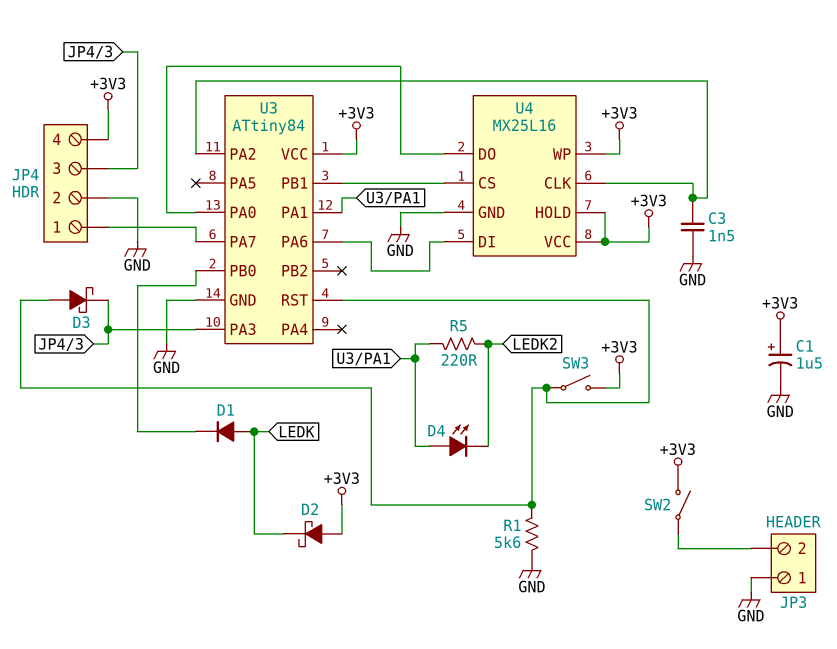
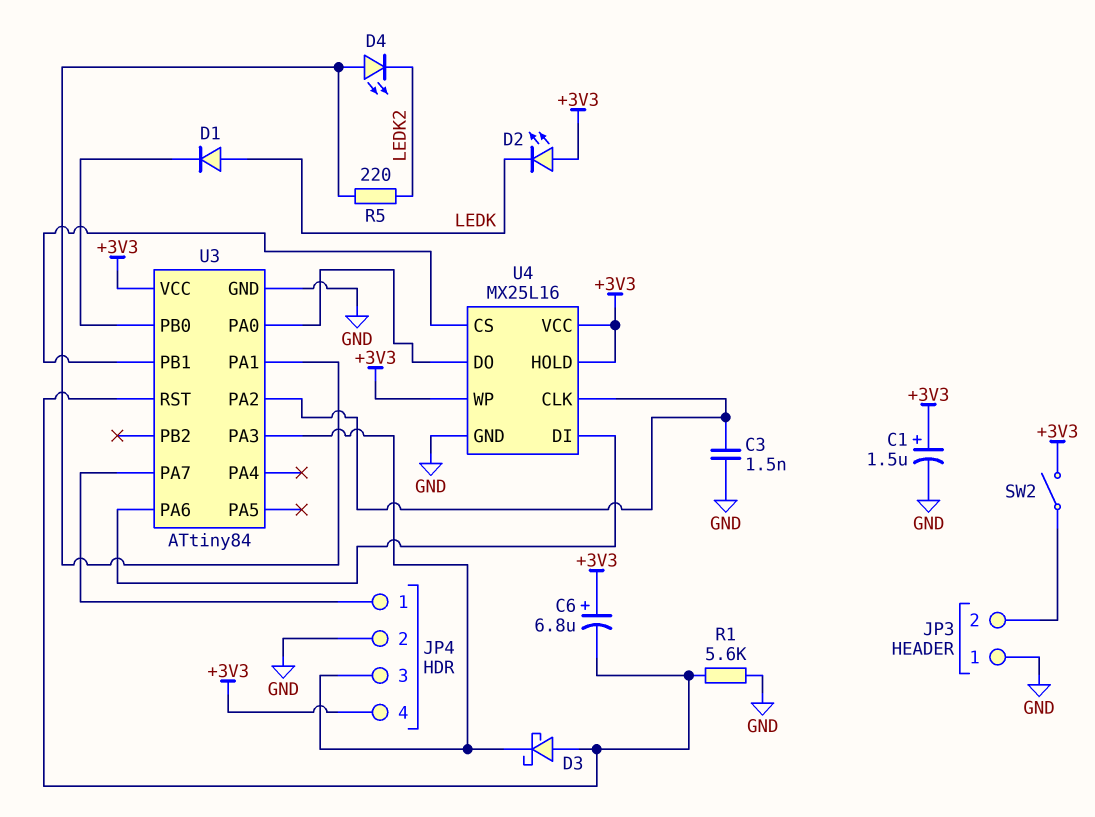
C6: none -> 6.8uF (plus +3V3, minus U3/RST)
D2: schottky (A +3V3, K LEDK) -> LED (A +3V3, K LEDK)
SW3: switch (+3V3, U3/RST) -> none

